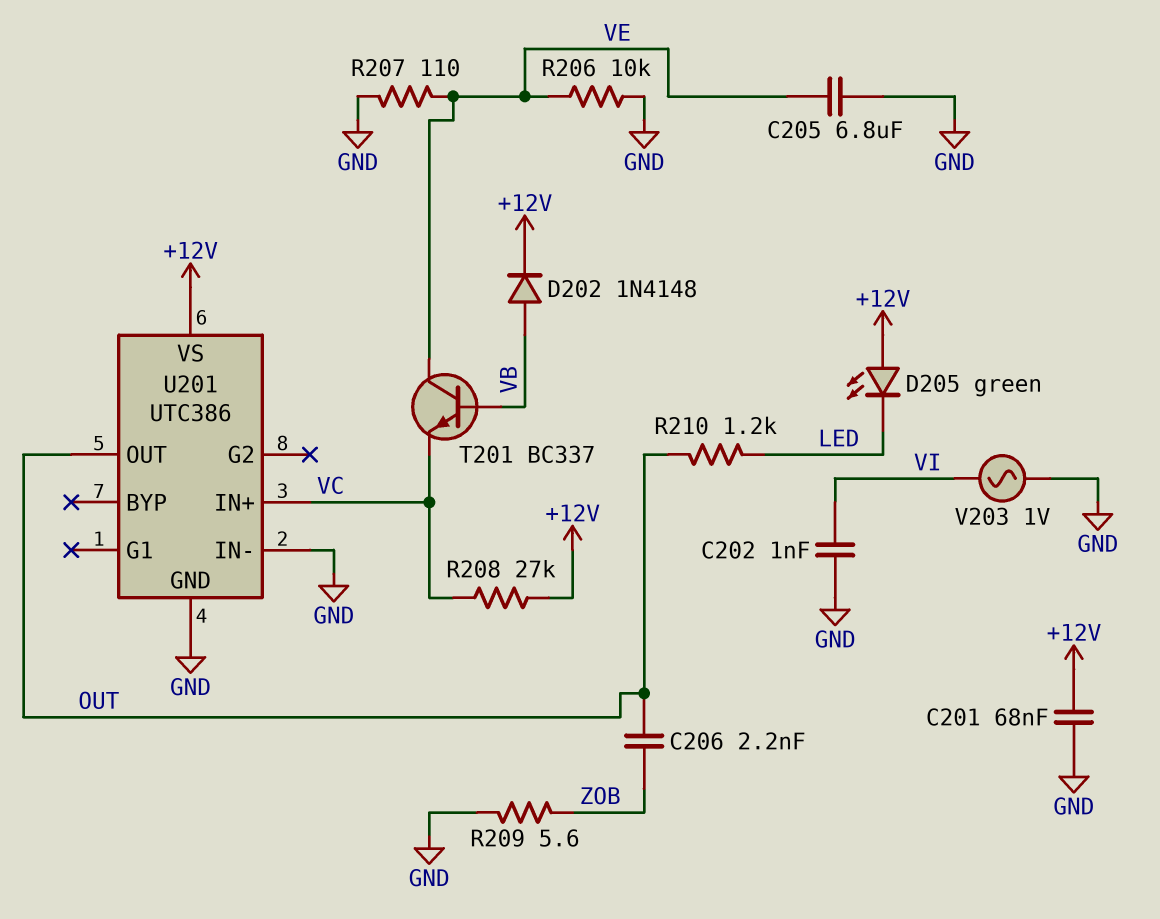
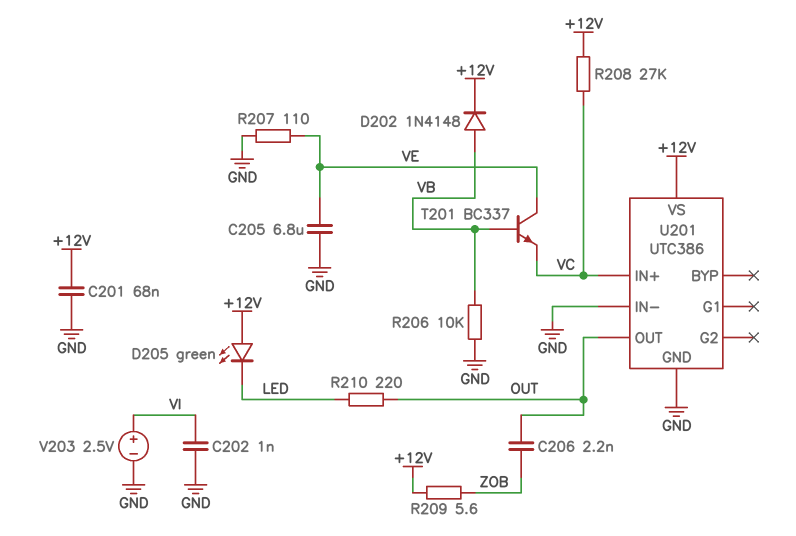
R206: 10k (GND, VE) -> 10k (GND, VB)
R209: 5.6 (GND, ZOB) -> 5.6 (+12V, ZOB)
R210: 1.2k (LED, OUT) -> 220 (LED, OUT)
V203: AC 1V (GND, VI) -> 2.5V (plus VI, minus GND)

